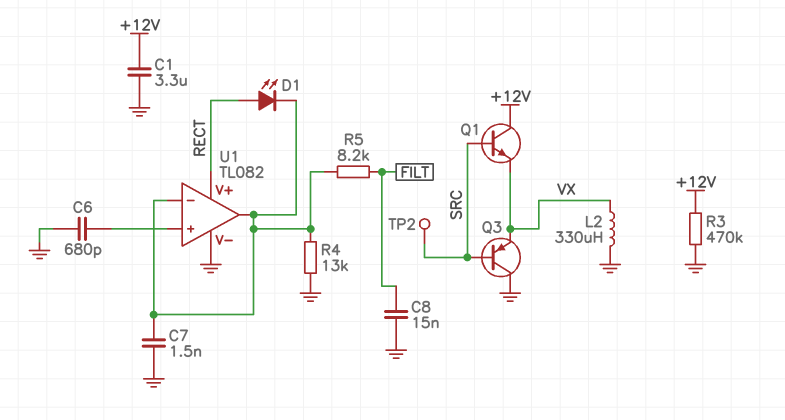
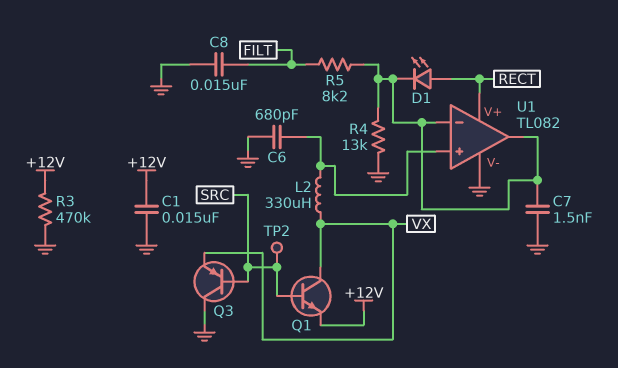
C1: 3.3uF (+12V, GND) -> 15nF (+12V, GND)
L2: 330uH (GND, VX) -> 330uH (U1/in+, VX)
Q1: NPN (B SRC, C +12V, E VX) -> NPN (B SRC, C VX, E +12V)

